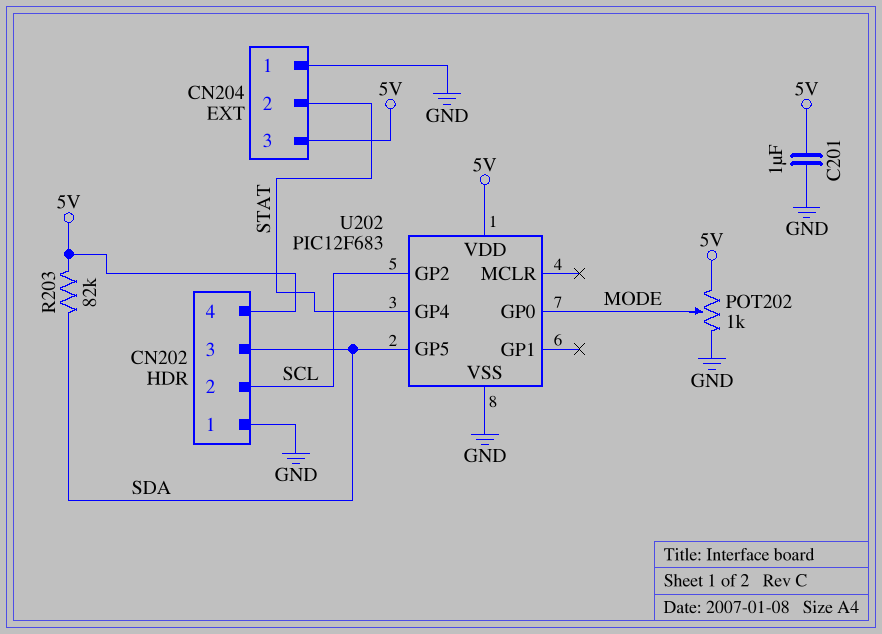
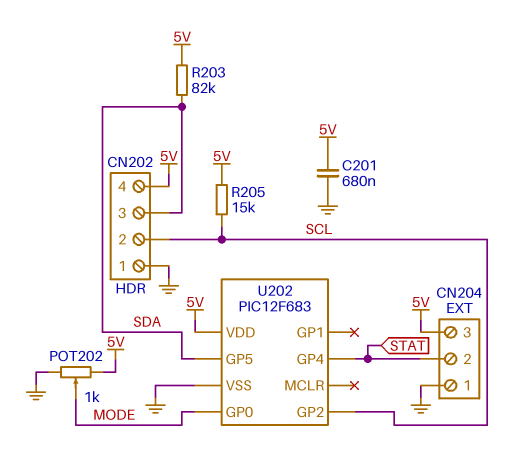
C201: 1uF (5V, GND) -> 680nF (5V, GND)
R205: none -> 15k (5V, SCL)

